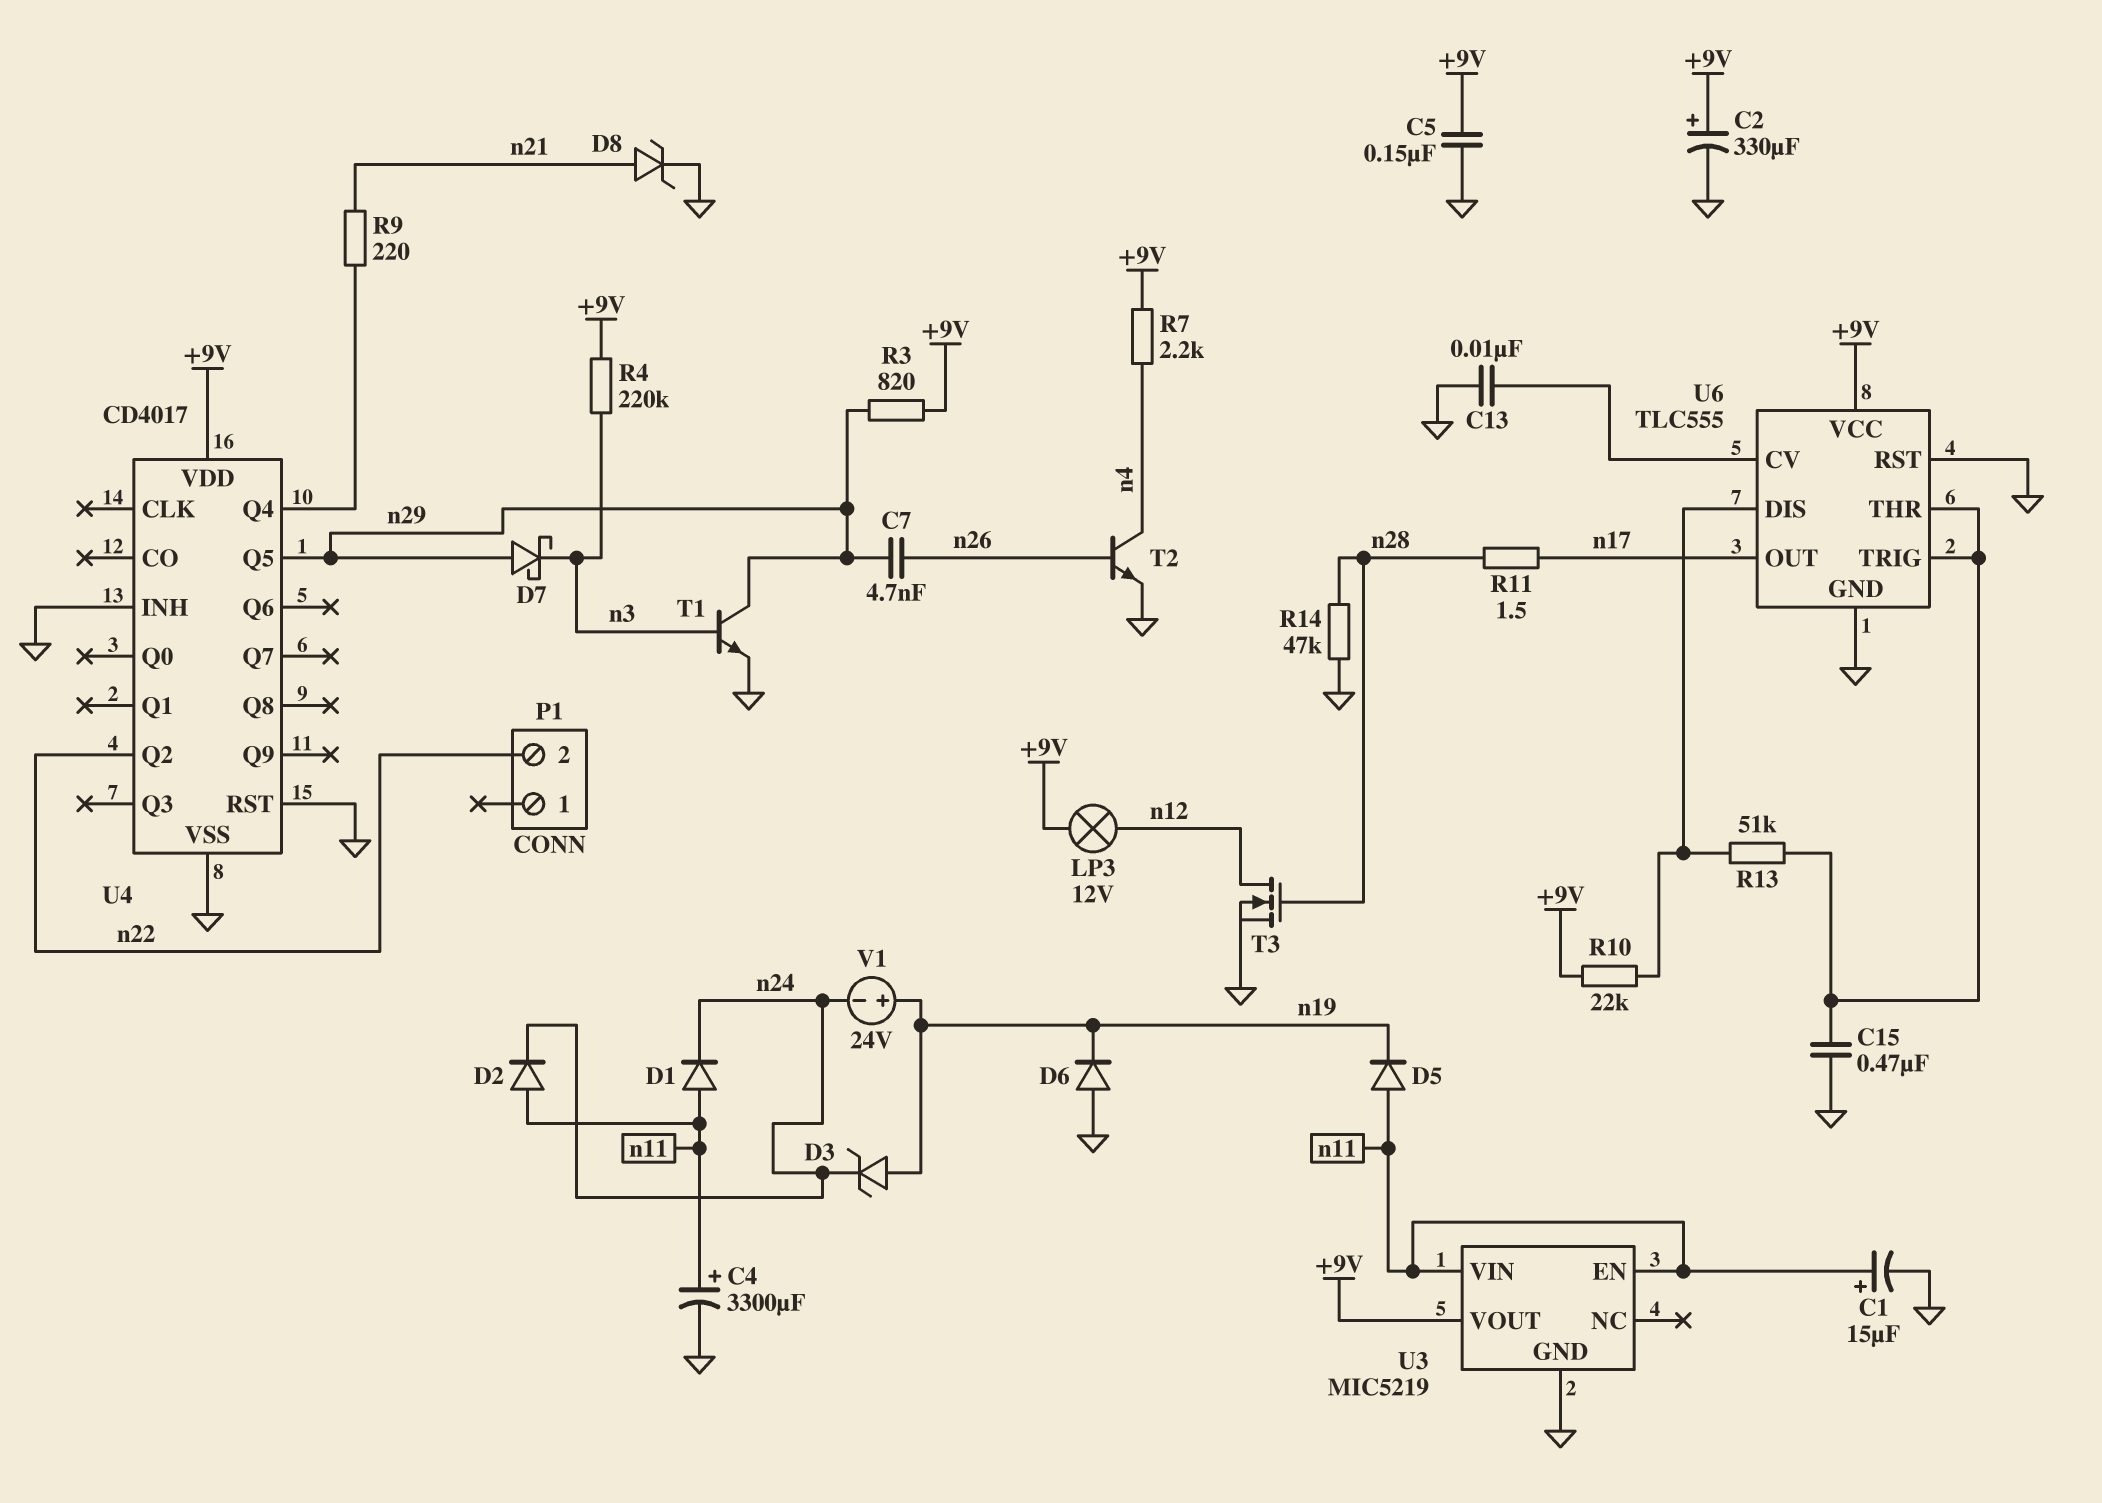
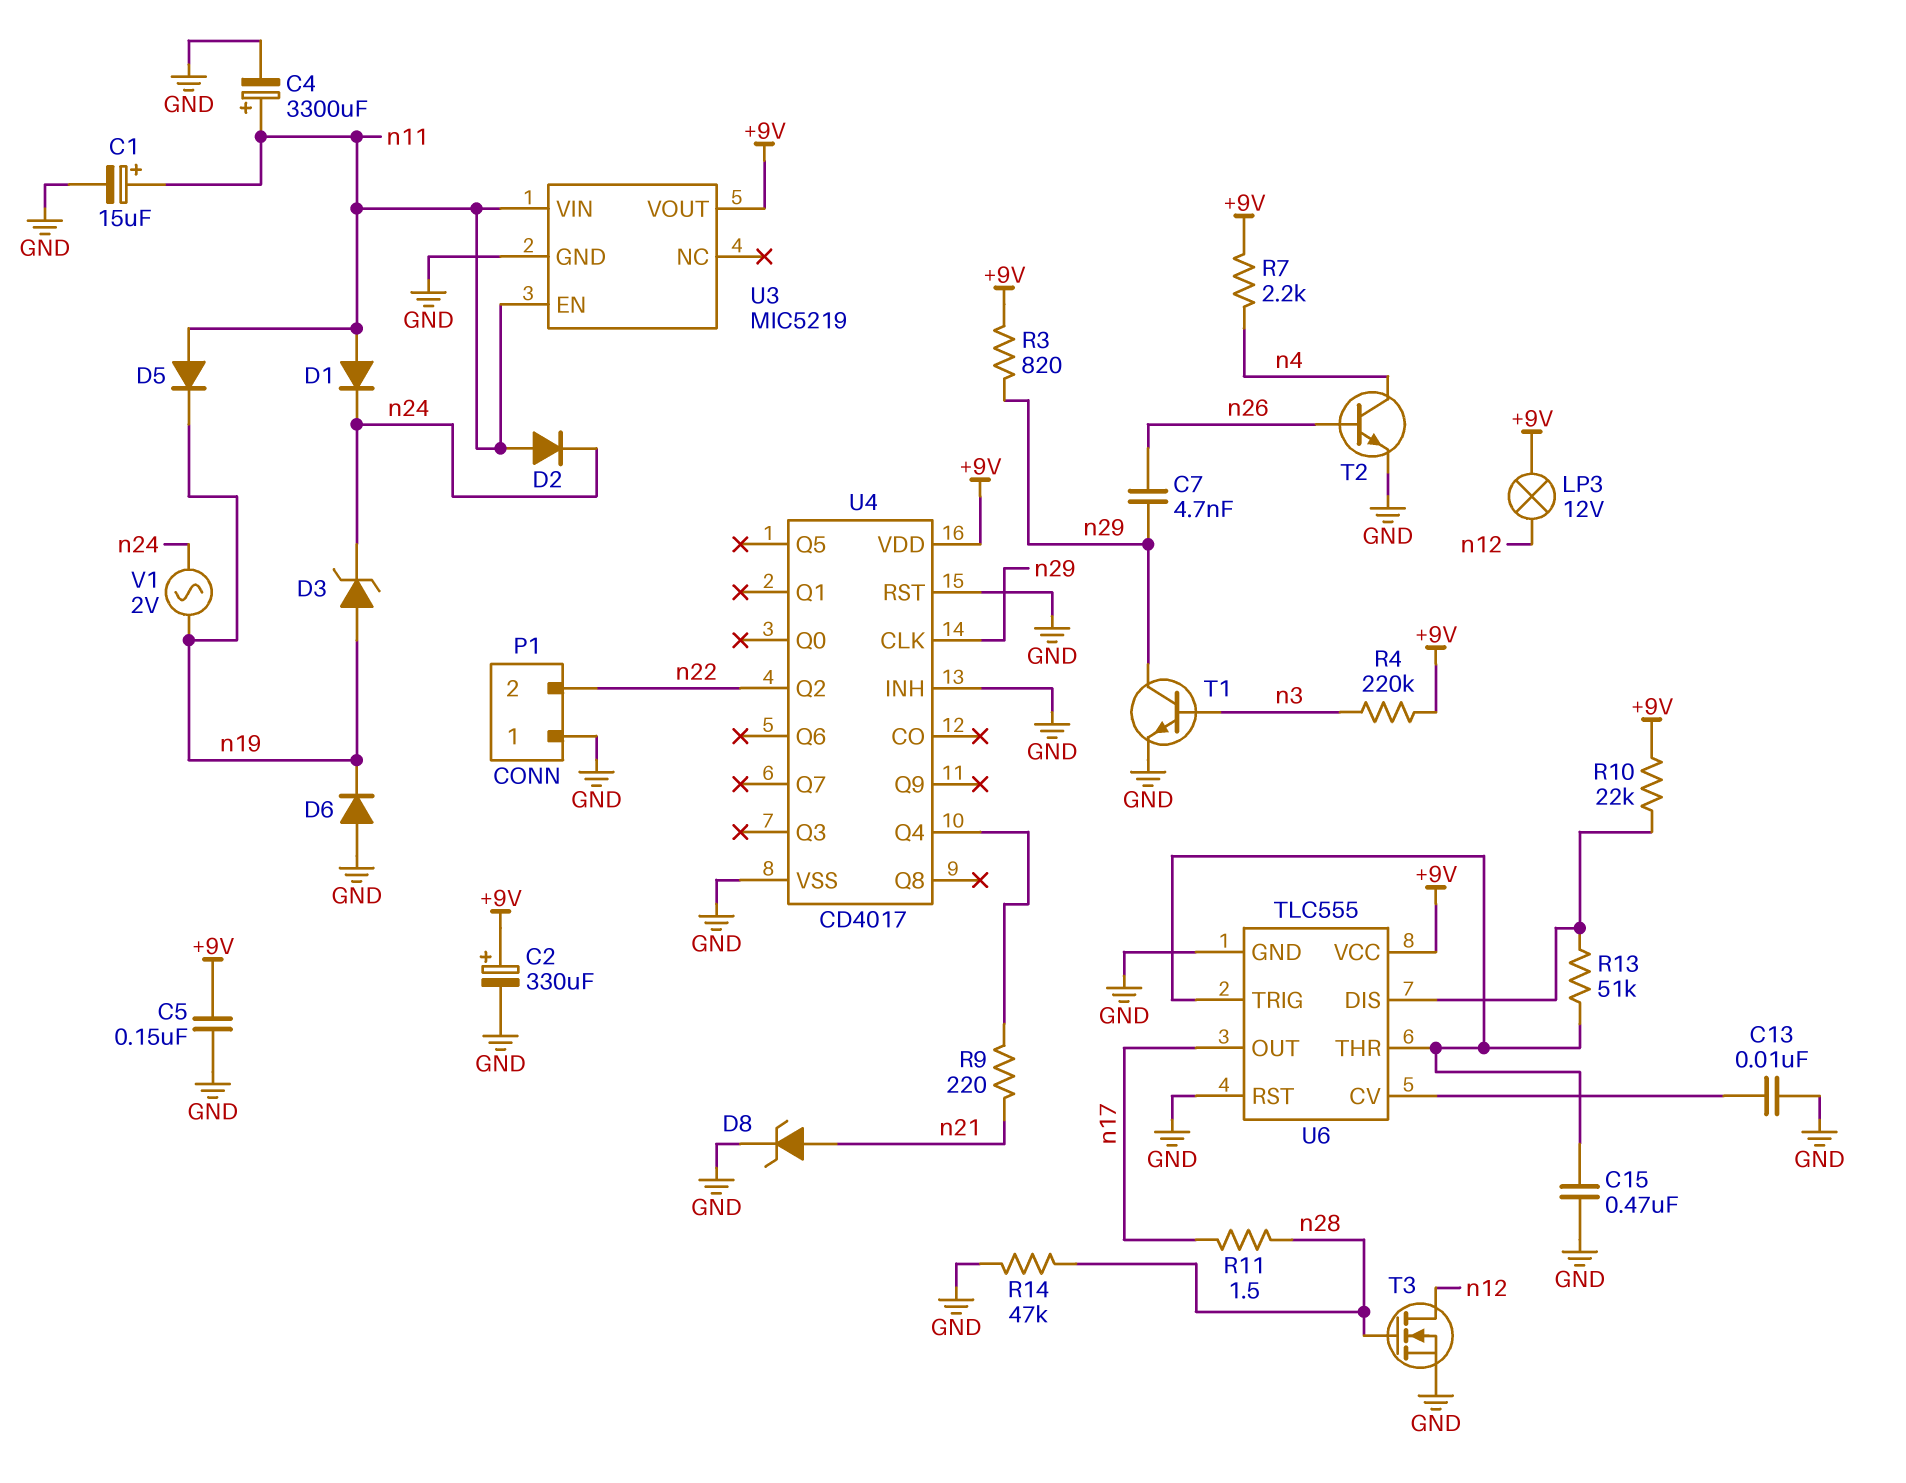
D7: schottky (A n29, K n3) -> none
P1 pin 1: none -> GND
U4 pin CLK: none -> n29
U4 pin Q5: n29 -> none
V1: 24V (plus n19, minus n24) -> AC 2V (n19, n24)

